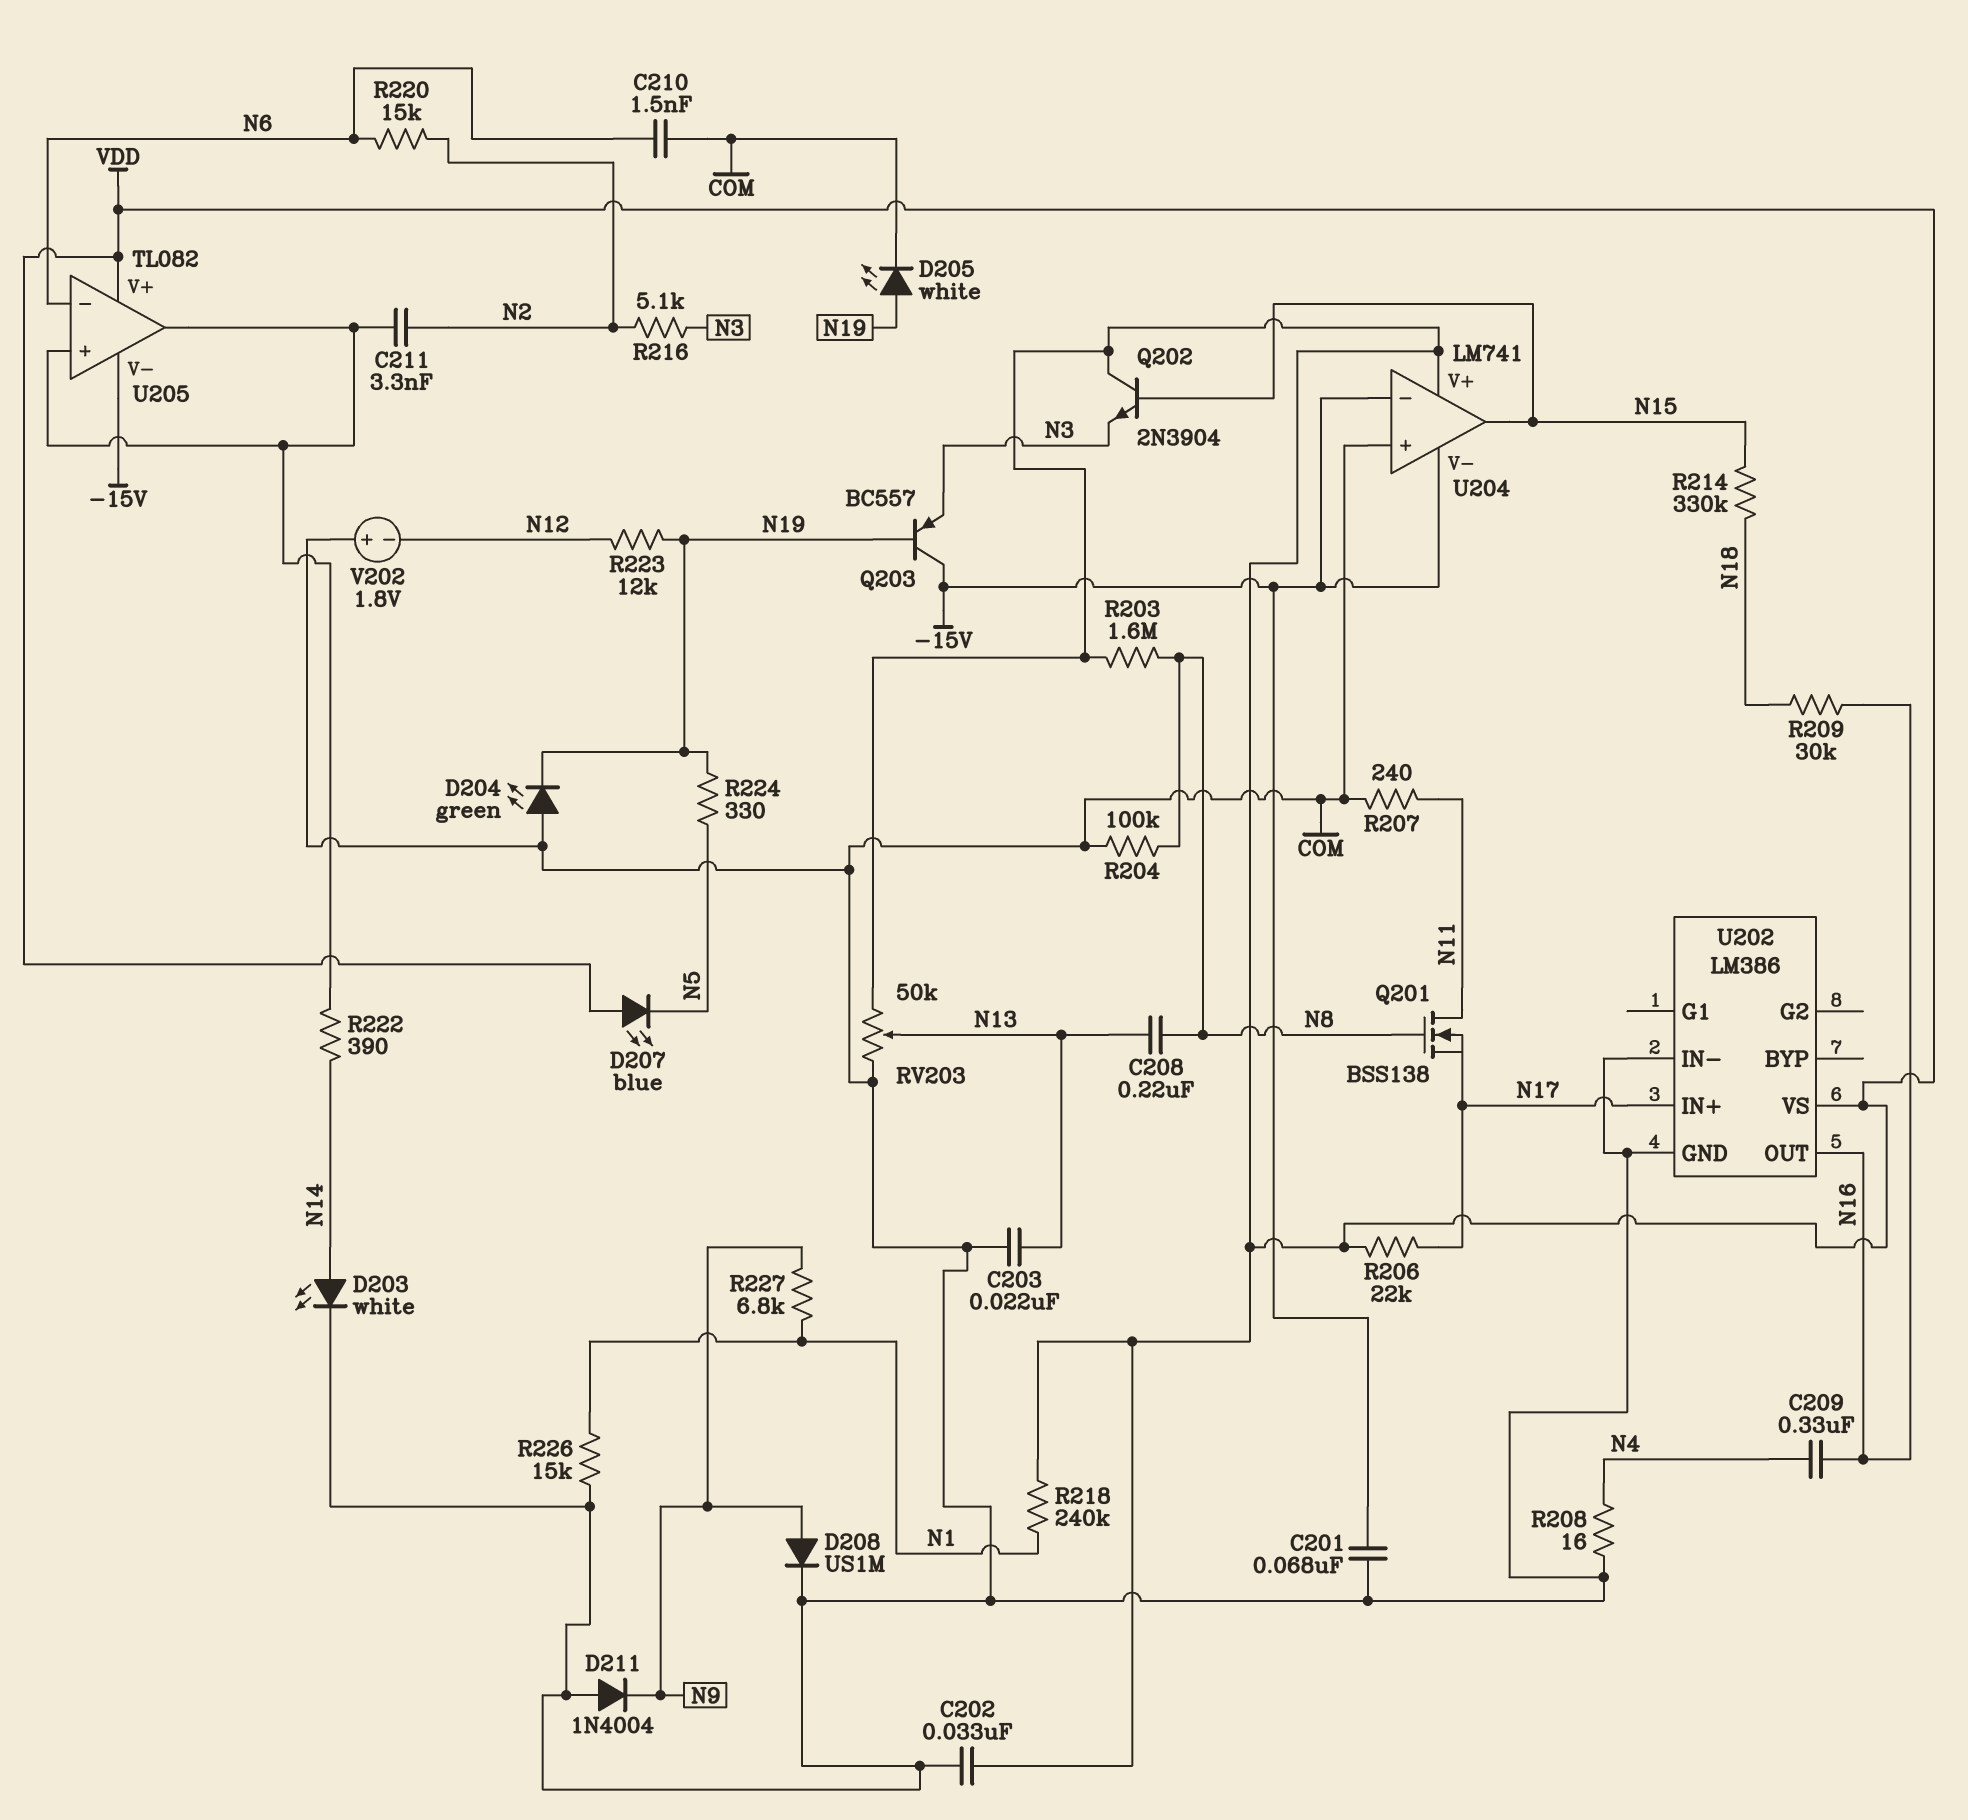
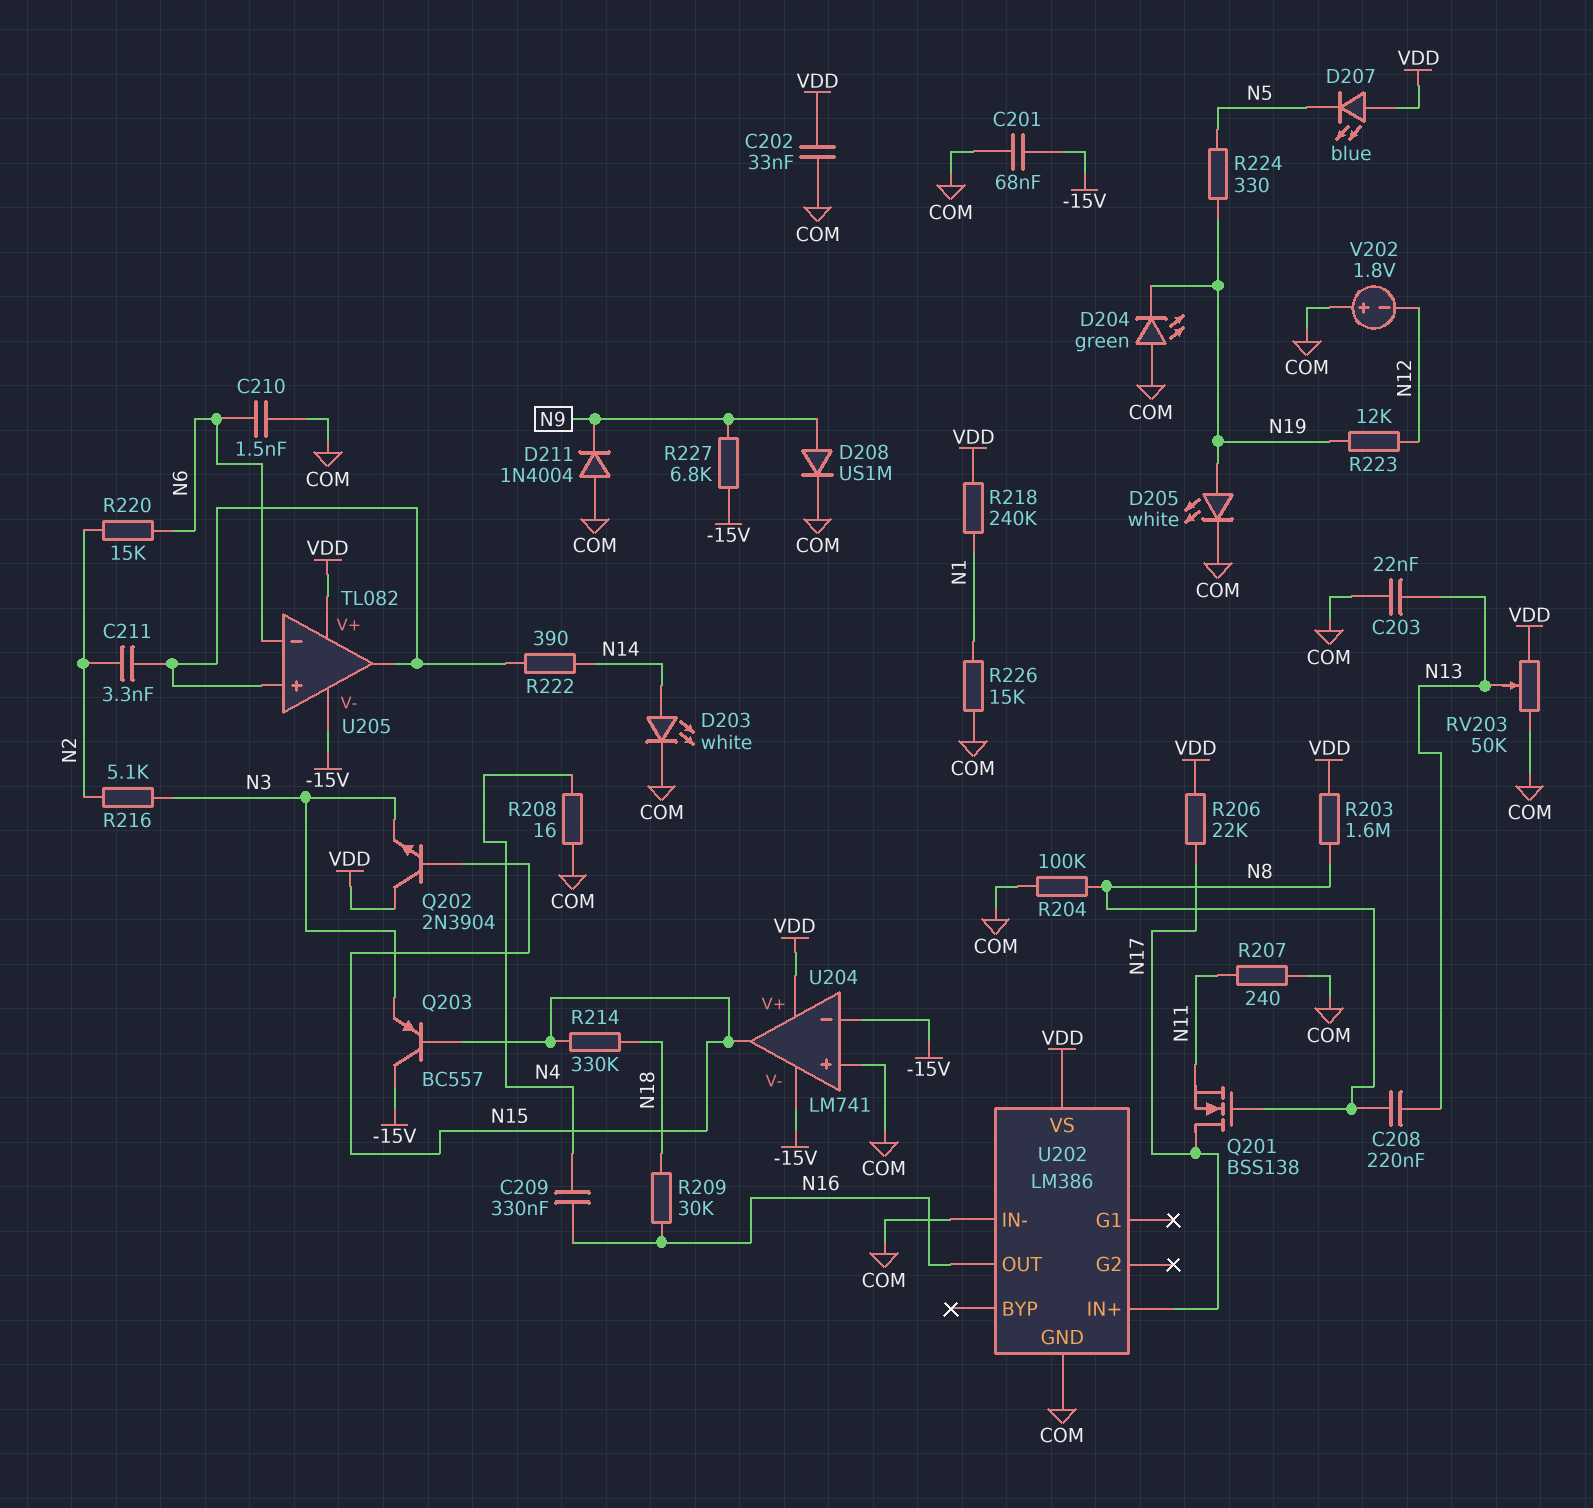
Q201: NMOS BSS138 (G N8, D N11, S N17) -> NMOS BSS138 (G N8, D N17, S N11)
Q203: PNP BC557 (B N19, C -15V, E N3) -> PNP BC557 (B N15, C -15V, E N3)
R227: 6.8k (N1, N9) -> 6.8k (-15V, N9)

